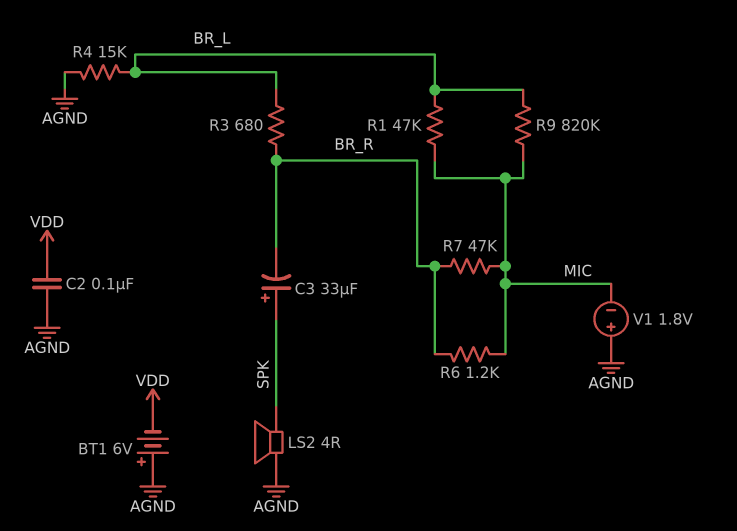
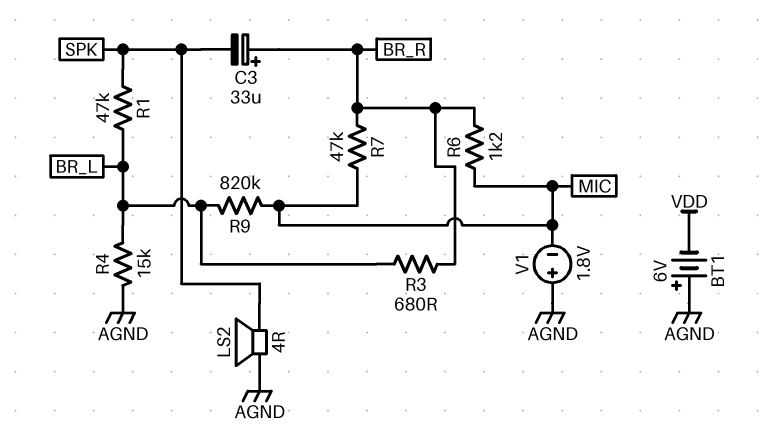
C2: 100nF (AGND, VDD) -> none
C3: 33uF (plus SPK, minus BR_R) -> 33uF (plus BR_R, minus SPK)
R1: 47k (BR_L, MIC) -> 47k (BR_L, SPK)

